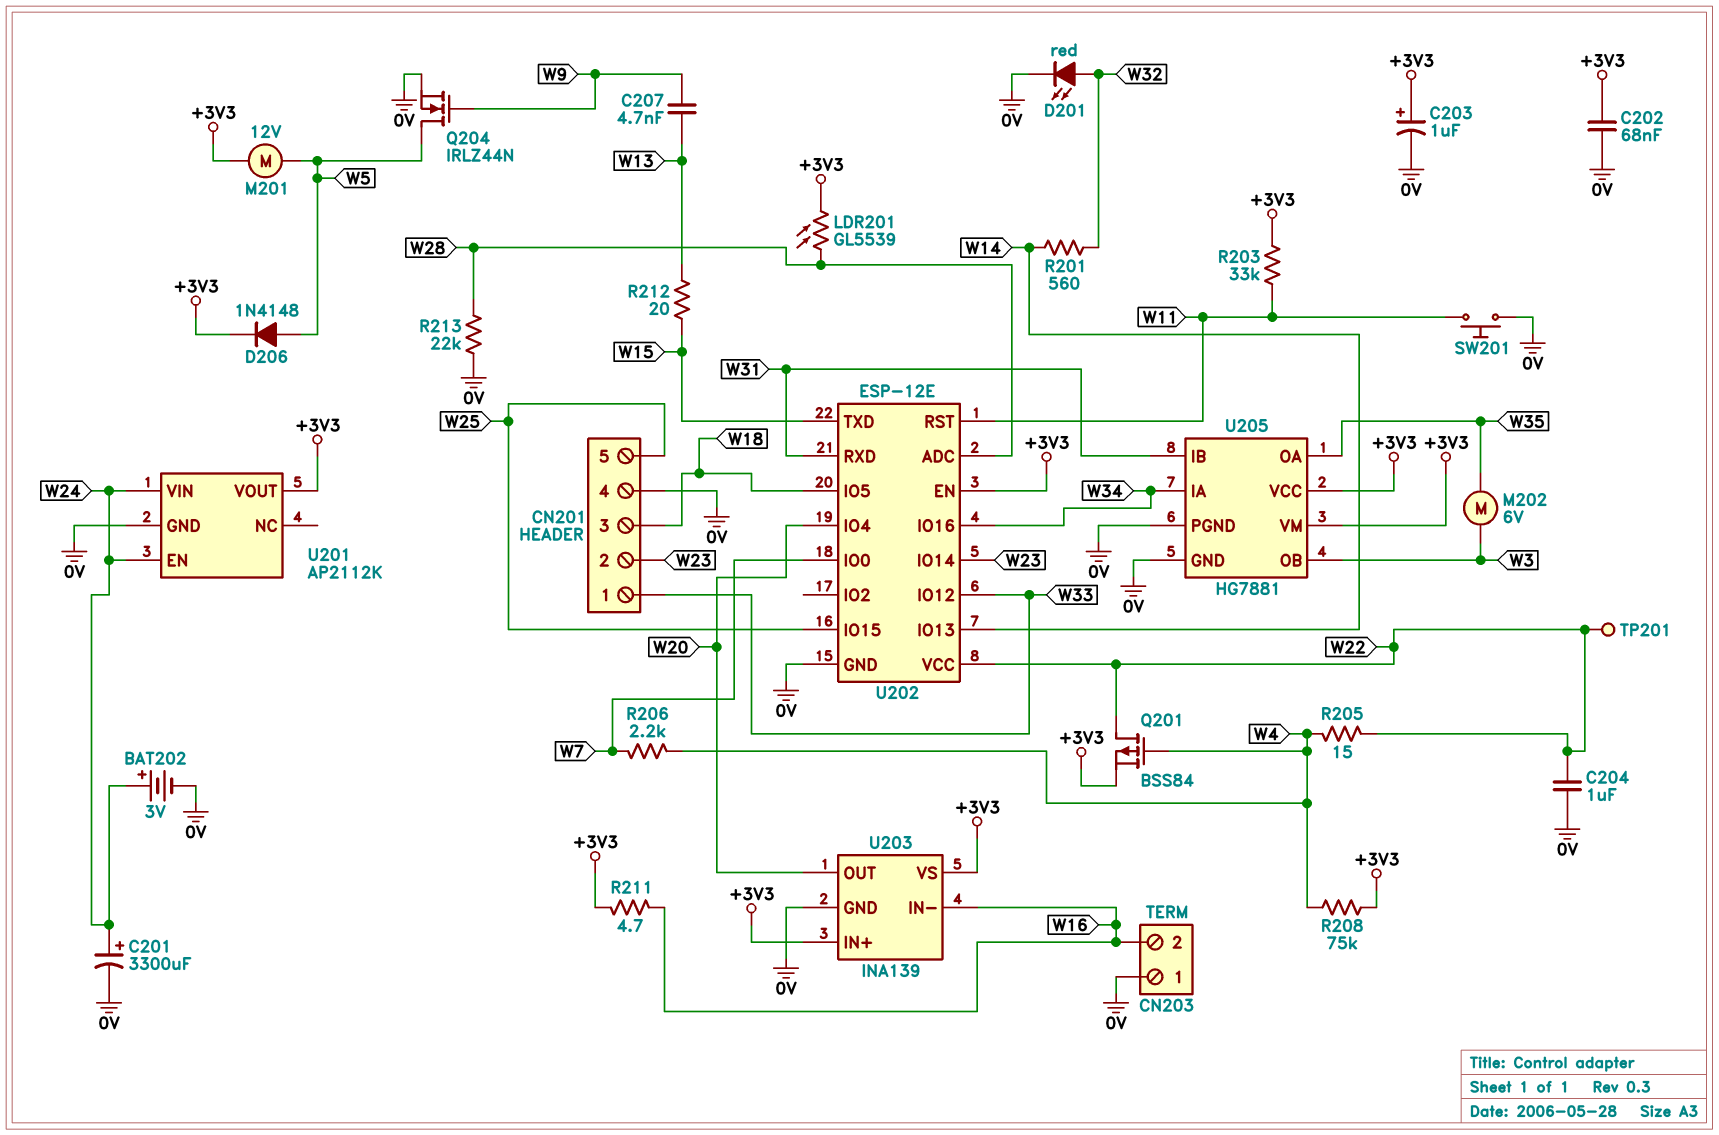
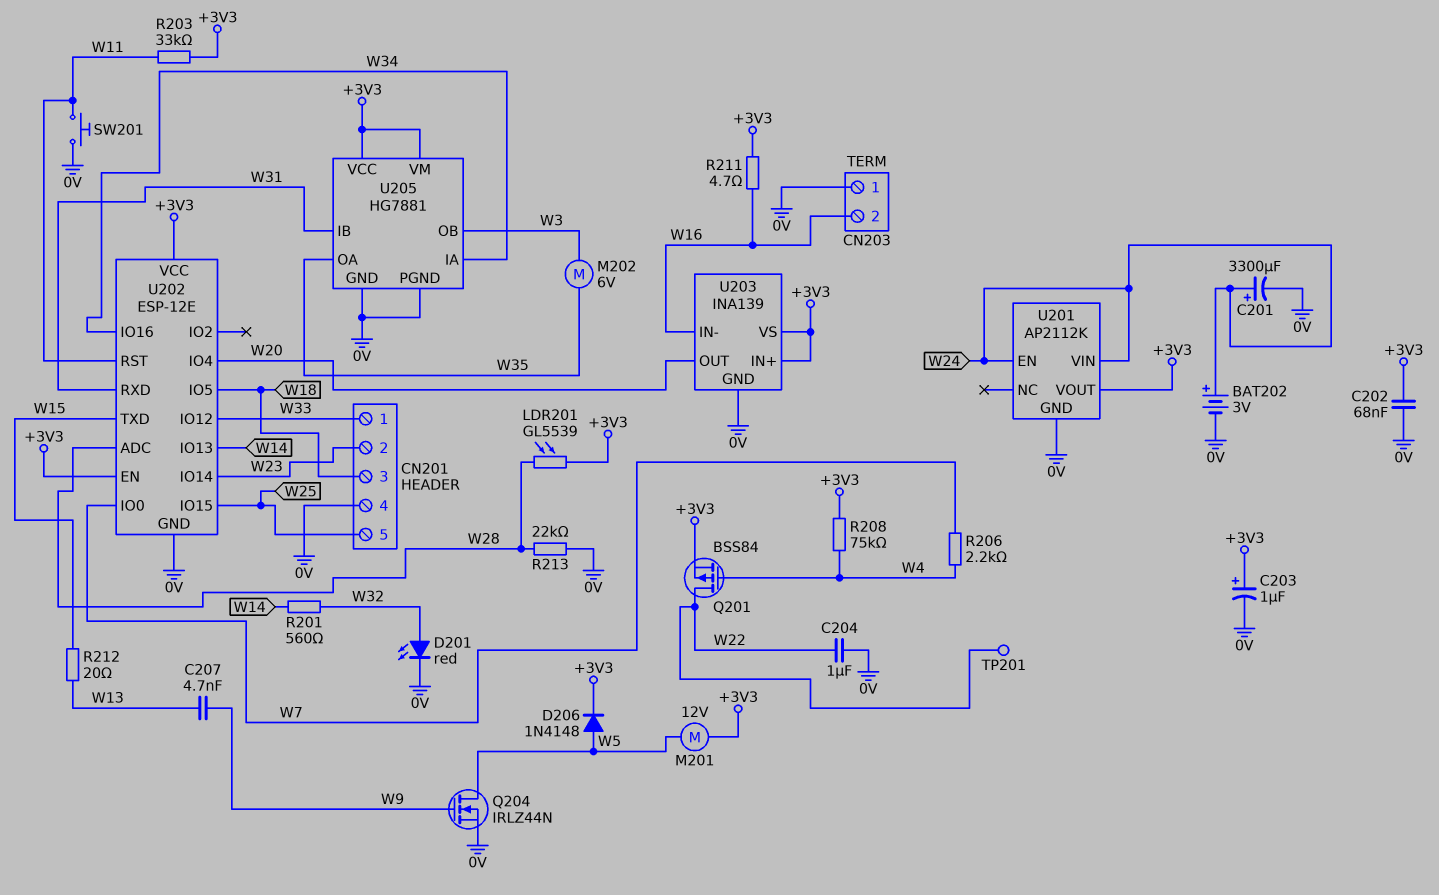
R205: 15 (W4, W22) -> none
U202 pin VCC: W22 -> +3V3

